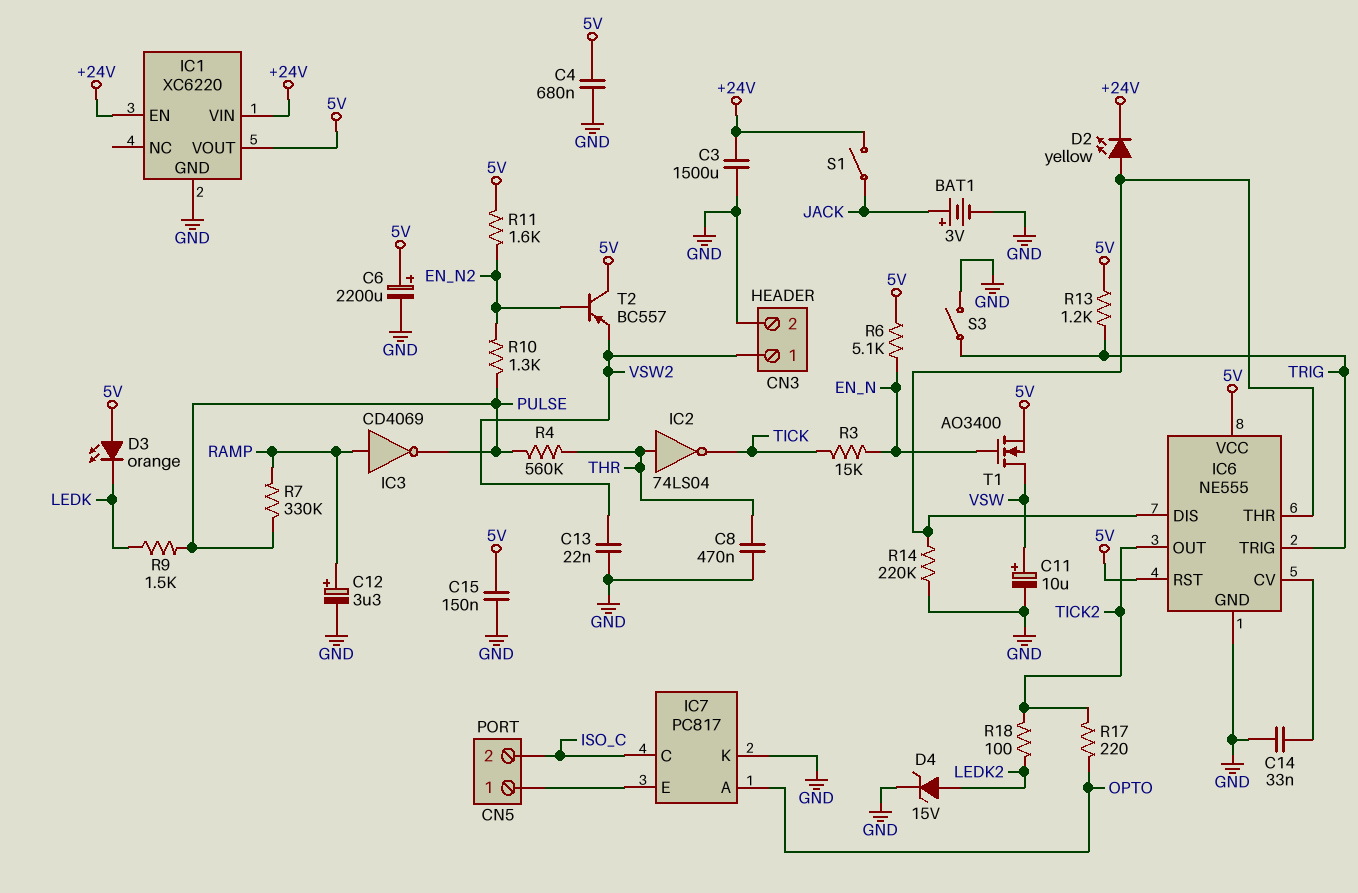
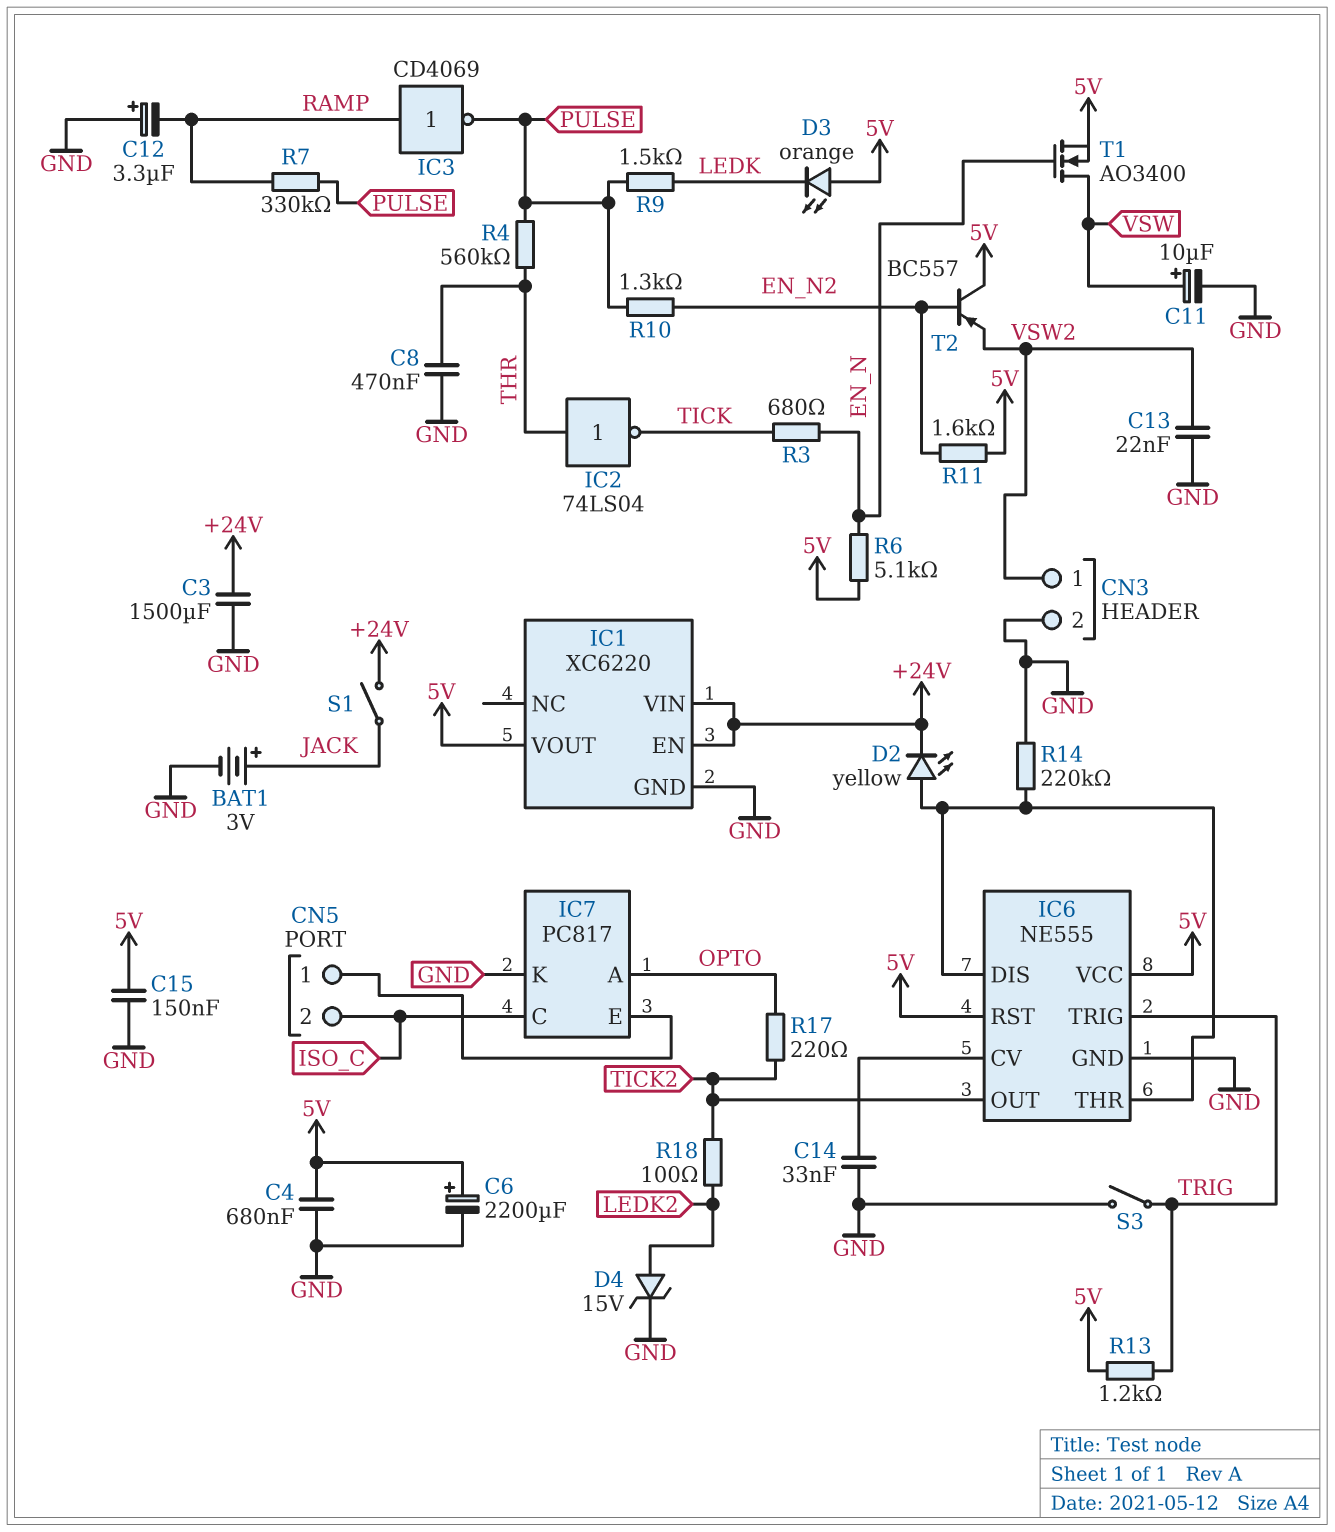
C12: 3.3uF (plus RAMP, minus GND) -> 3.3uF (plus GND, minus RAMP)
R3: 15k (EN_N, TICK) -> 680 (EN_N, TICK)

